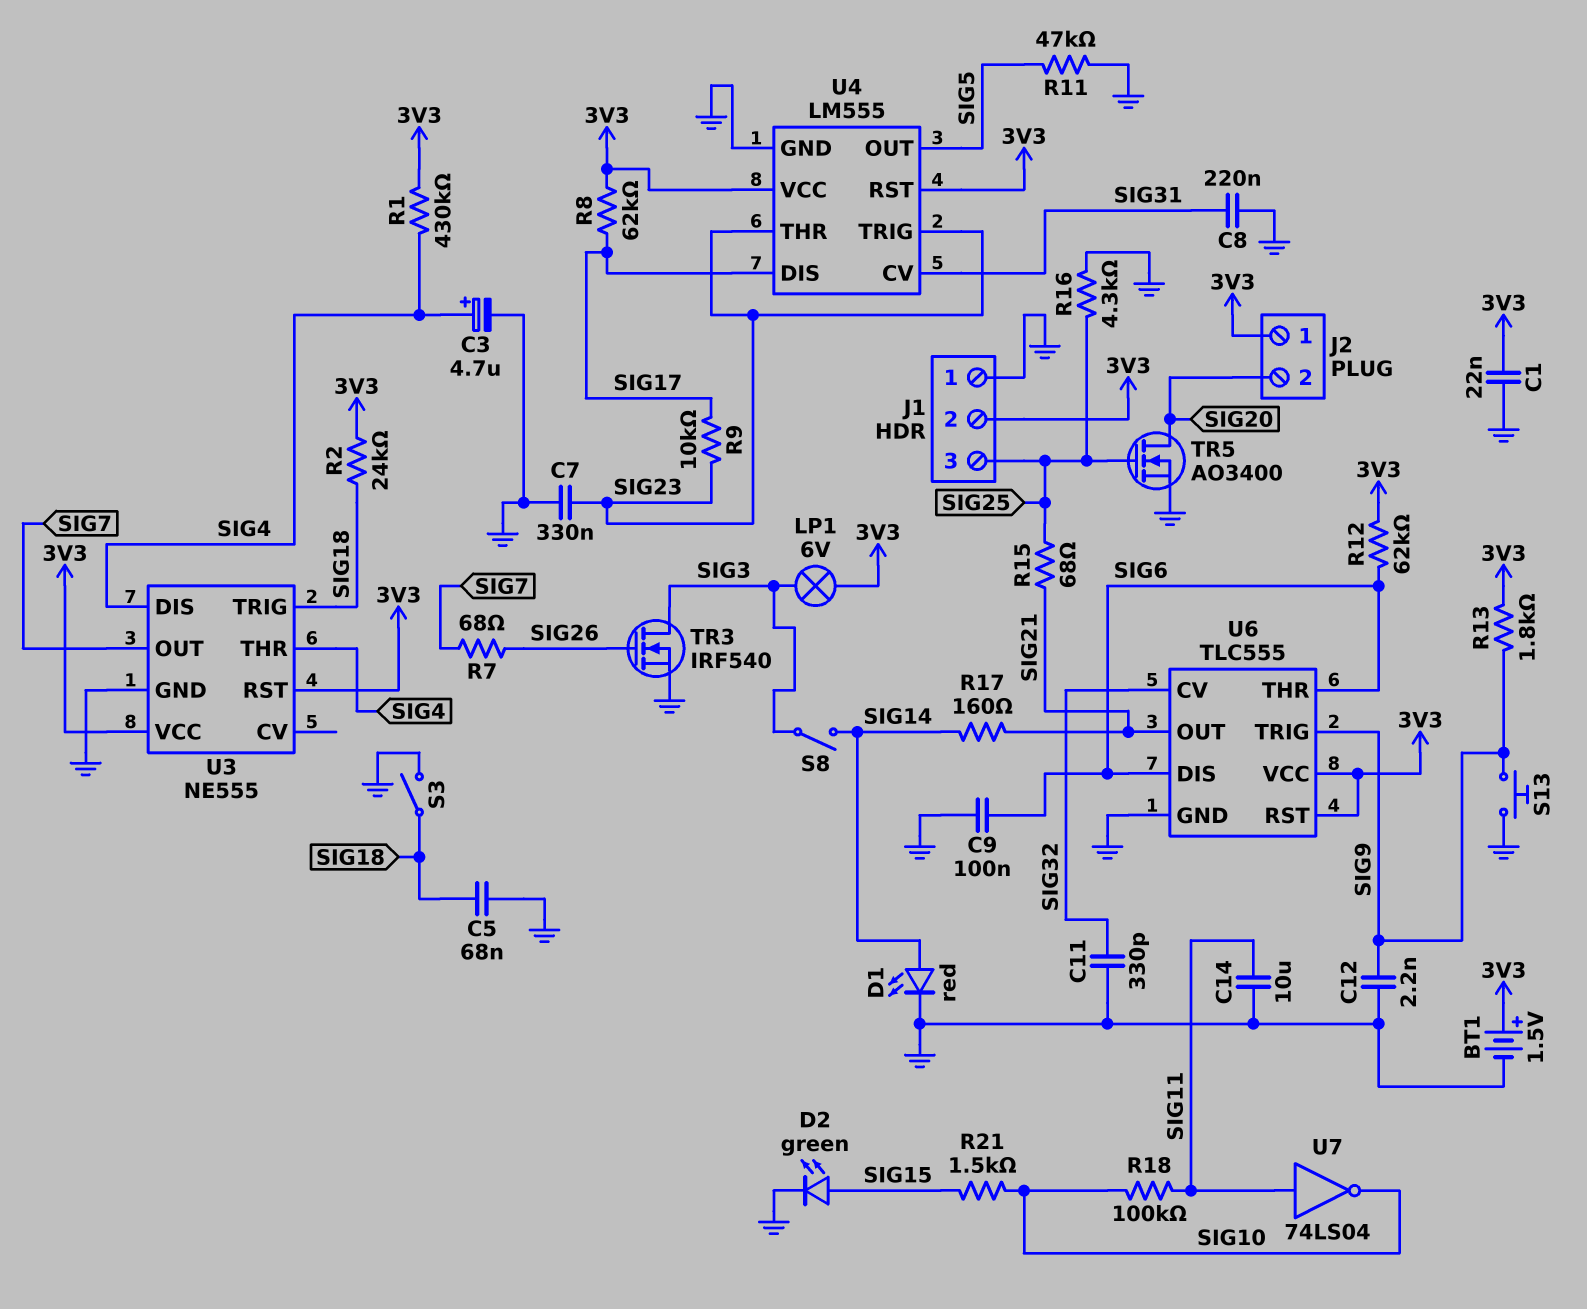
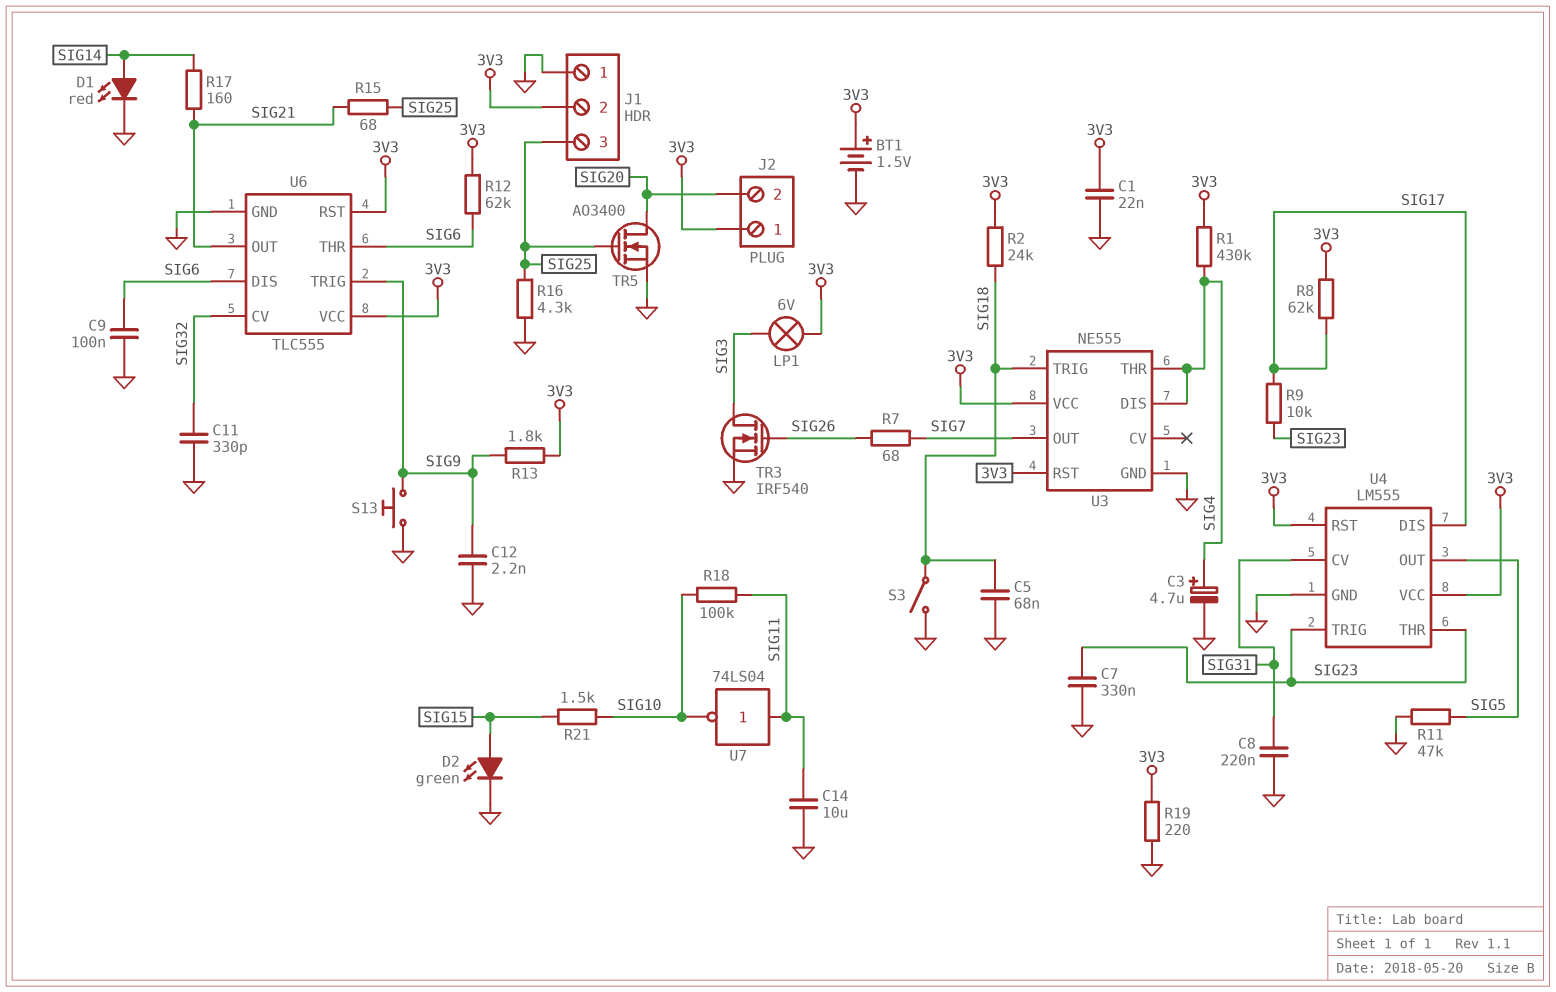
R19: none -> 220 (3V3, GND)
S8: switch (SIG3, SIG14) -> none

